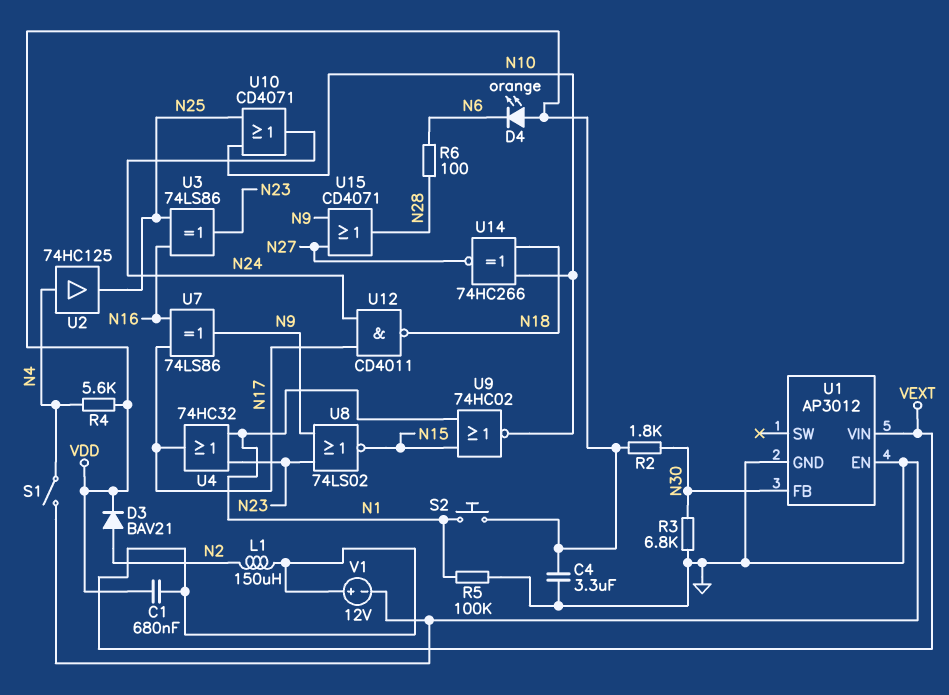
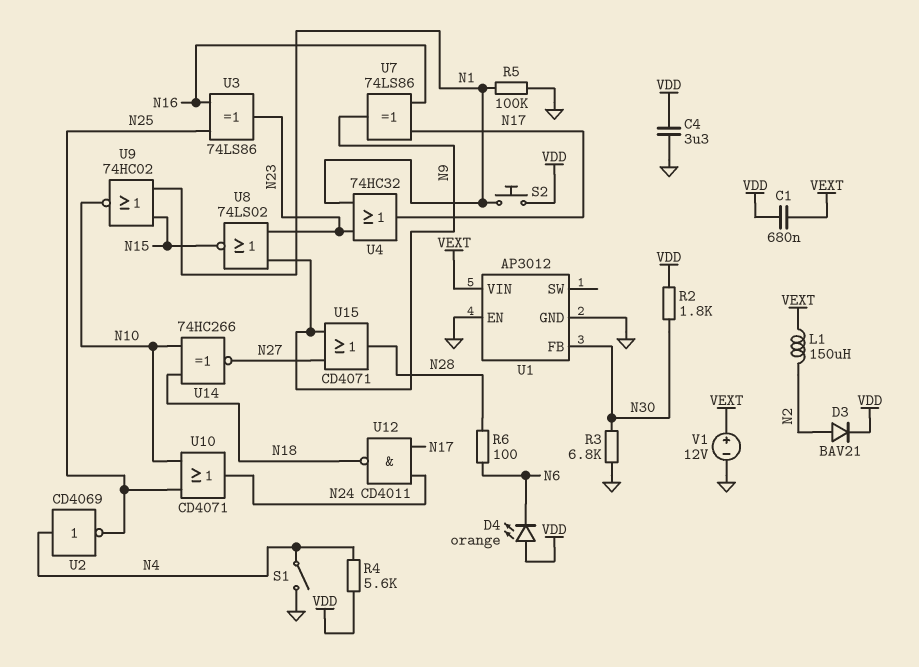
U2: buffer 74HC125 (in N4, out N25) -> NOT CD4069 (in N4, out N25)

